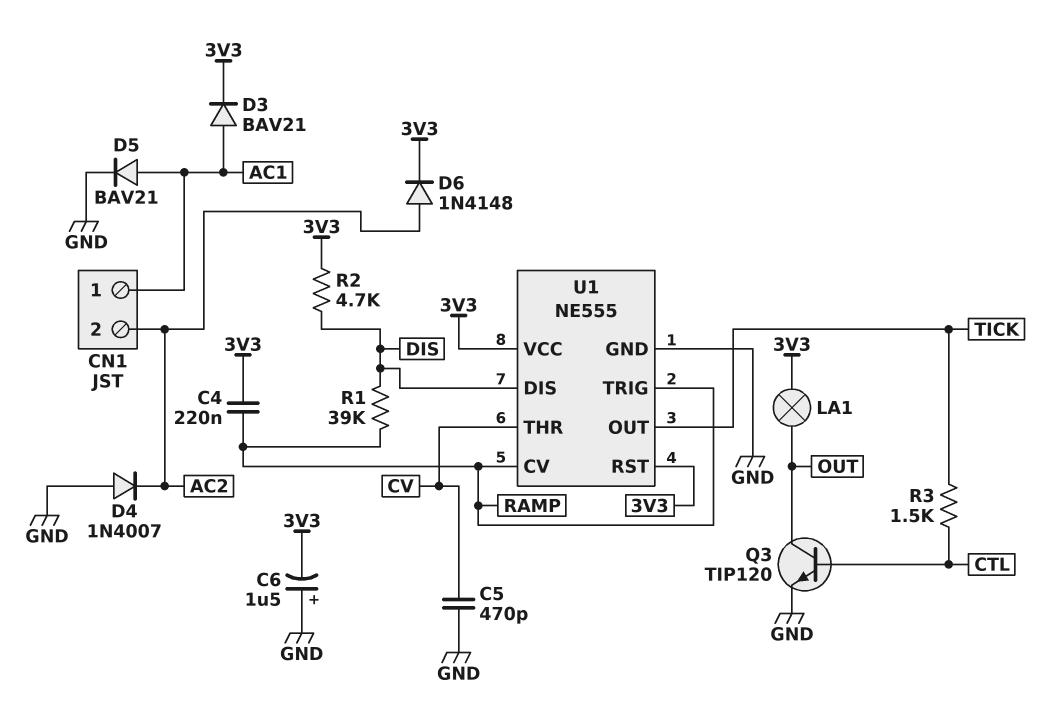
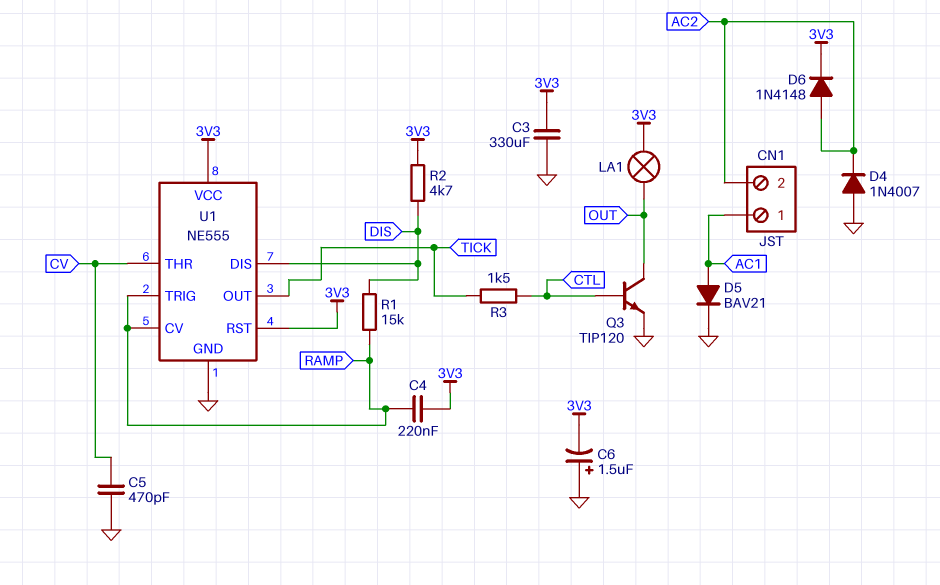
C3: none -> 330uF (3V3, GND)
D3: diode BAV21 (A AC1, K 3V3) -> none
R1: 39k (DIS, RAMP) -> 15k (DIS, RAMP)

